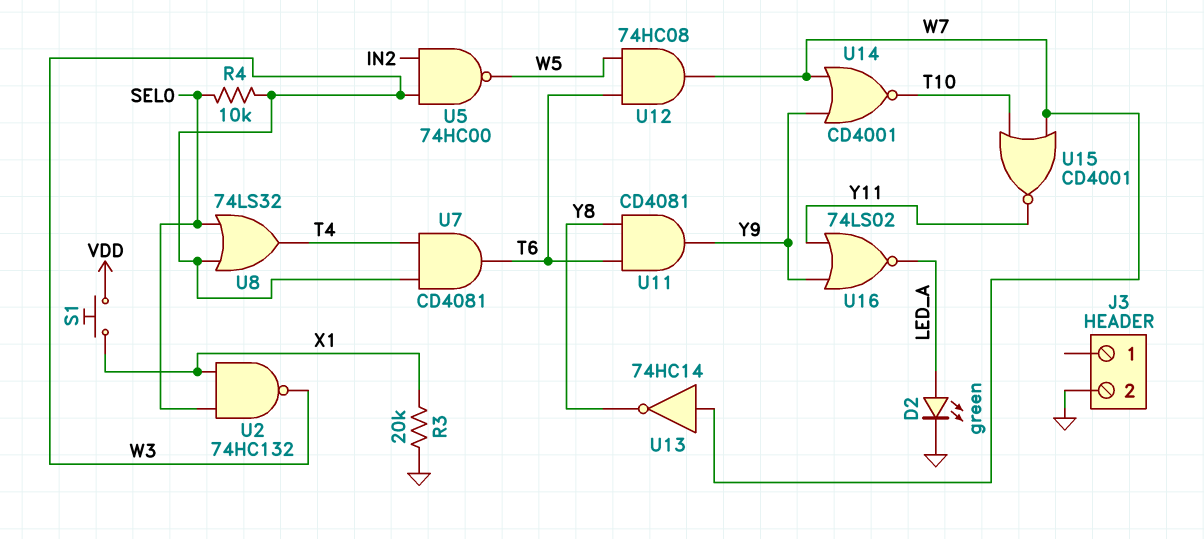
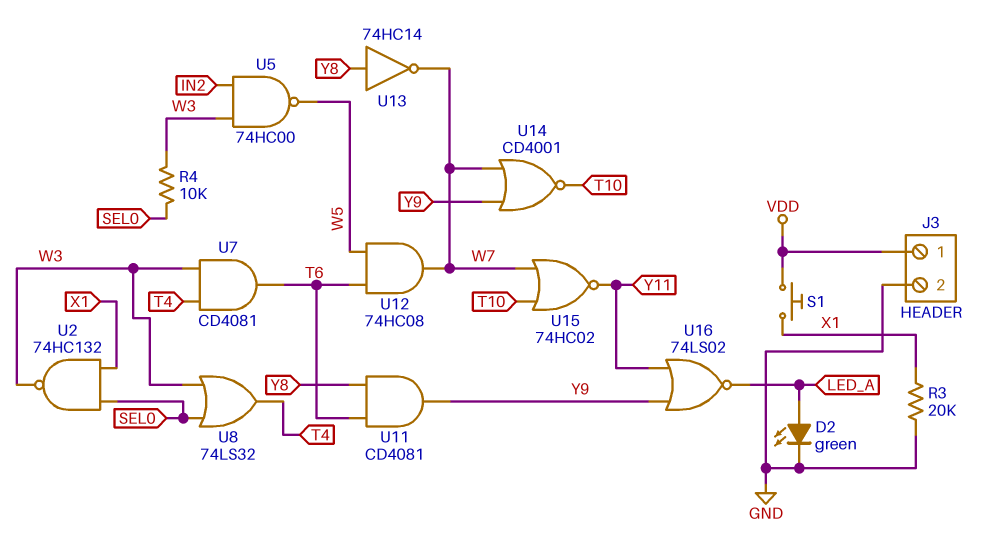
J3 pin 1: none -> VDD
U13: NOT 74HC14 (in W7, out Y8) -> NOT 74HC14 (in Y8, out W7)
U15: NOR CD4001 (in T10, in W7, out Y11) -> NOR 74HC02 (in T10, in W7, out Y11)

